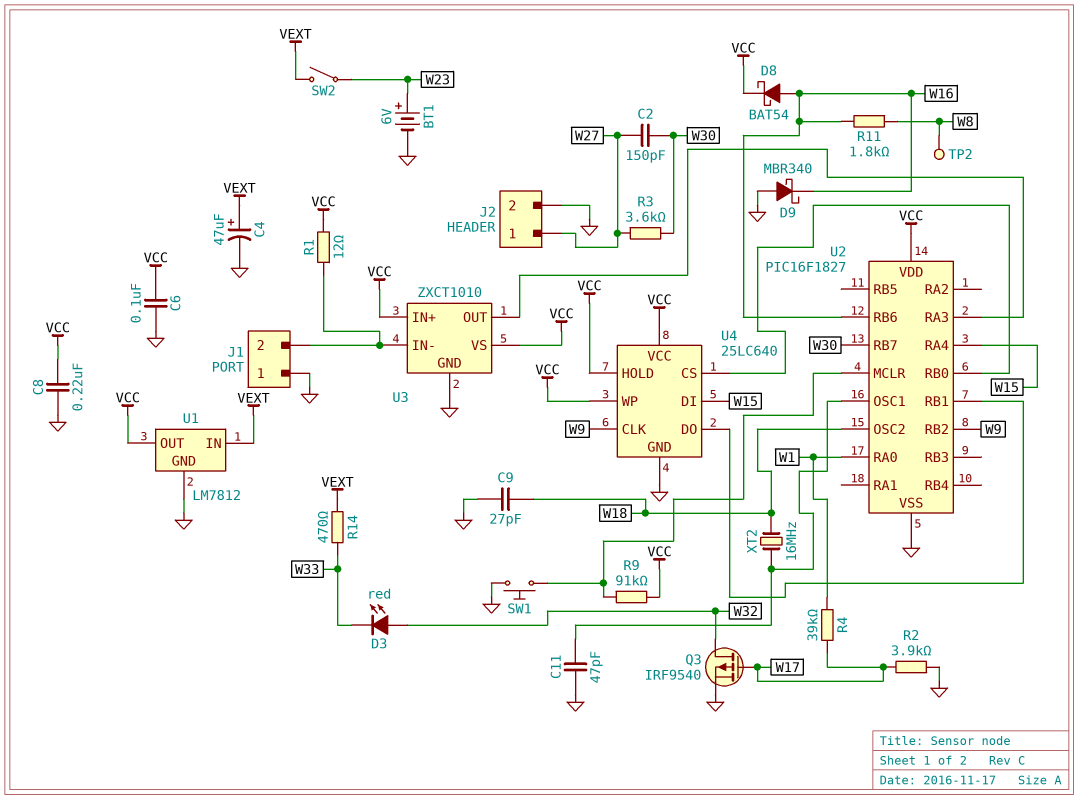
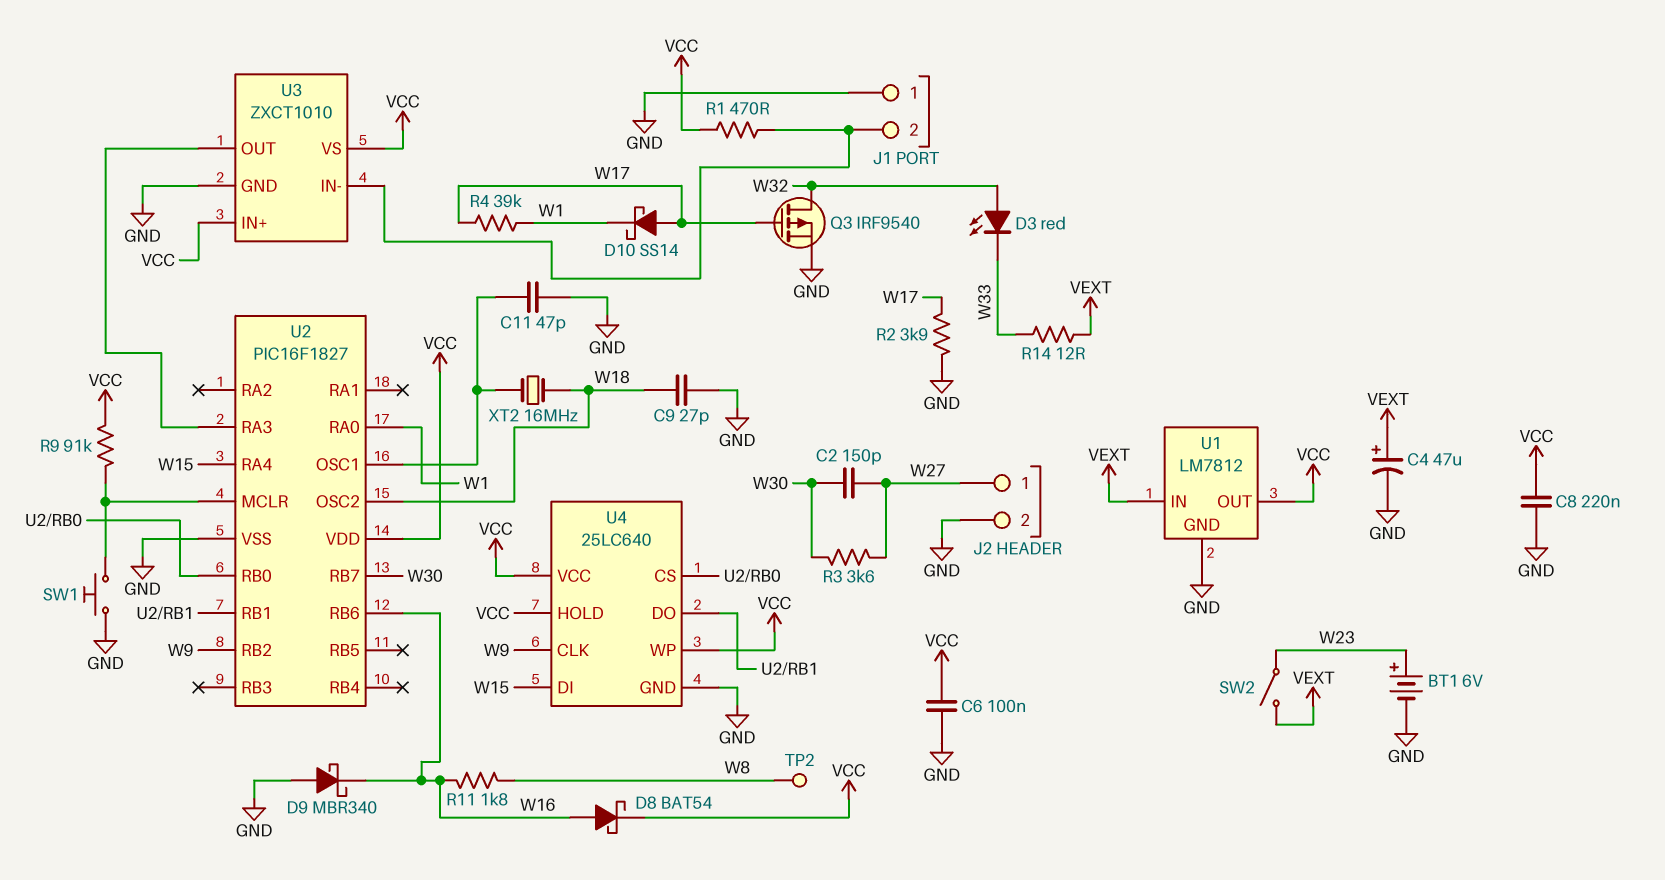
D10: none -> schottky SS14 (A W17, K W1)
R1: 12 (J1/2, VCC) -> 470 (J1/2, VCC)
R14: 470 (VEXT, W33) -> 12 (VEXT, W33)

